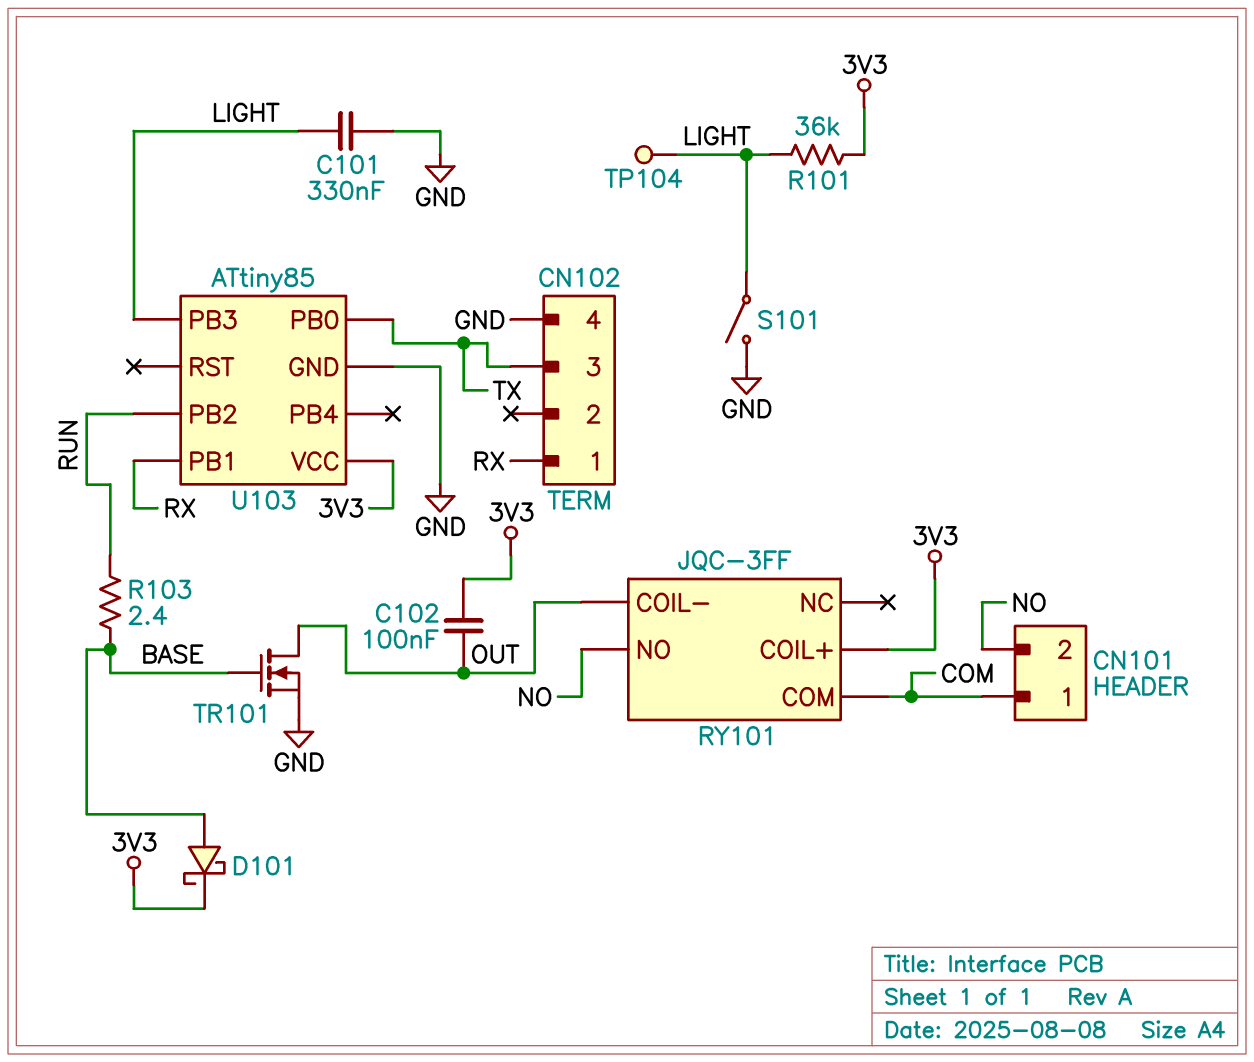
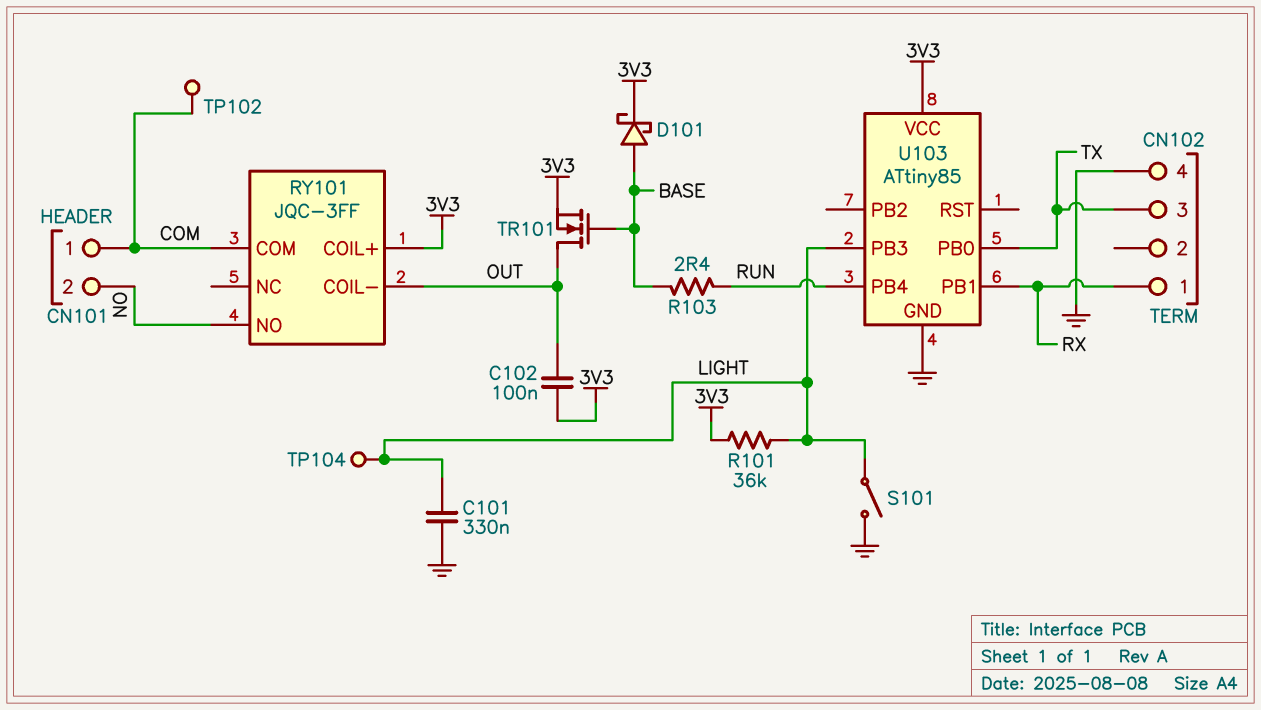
TP102: none -> test point (COM)
TR101: NMOS (G BASE, D OUT, S GND) -> NMOS (G BASE, D OUT, S 3V3)
U103 pin PB2: RUN -> none
U103 pin PB4: none -> RUN

